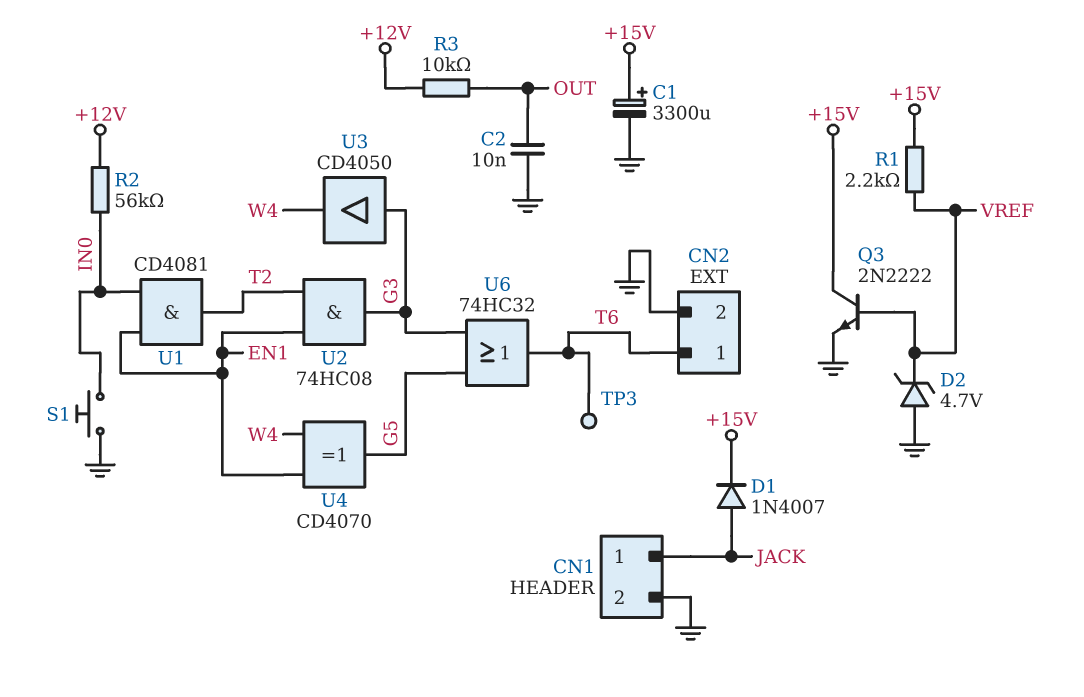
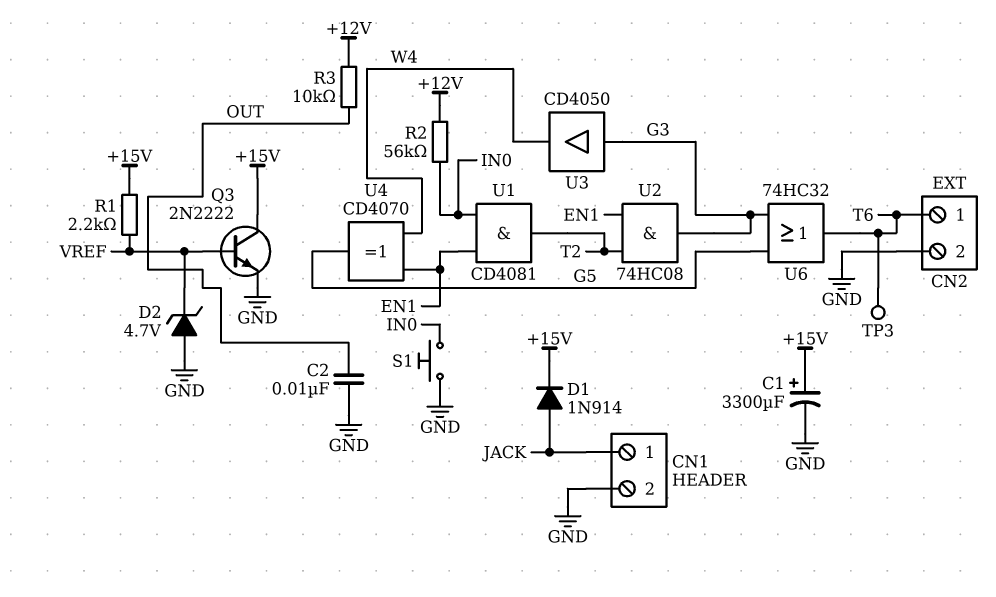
D1: diode 1N4007 (A JACK, K +15V) -> diode 1N914 (A JACK, K +15V)

